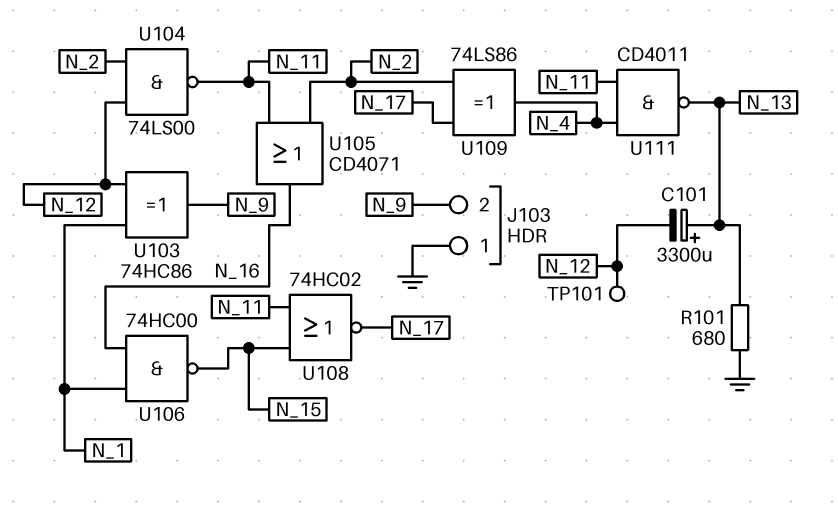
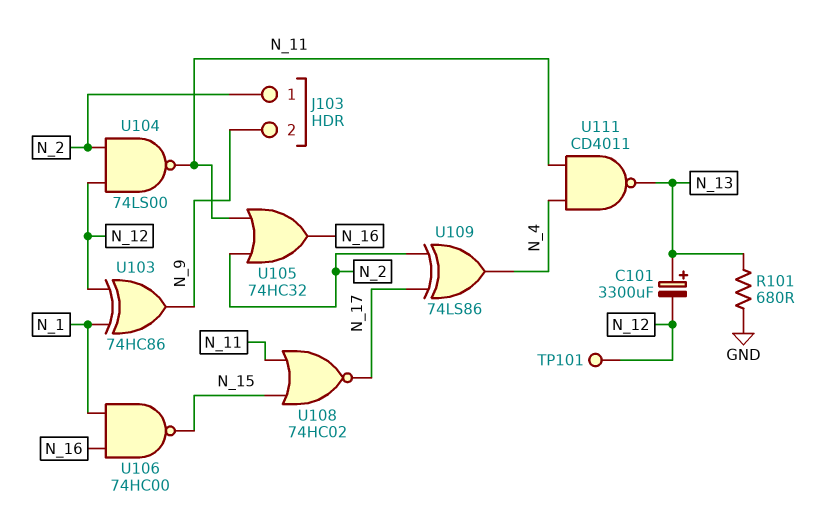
J103 pin 1: GND -> N_2
U105: OR CD4071 (in N_2, in N_11, out N_16) -> OR 74HC32 (in N_2, in N_11, out N_16)

